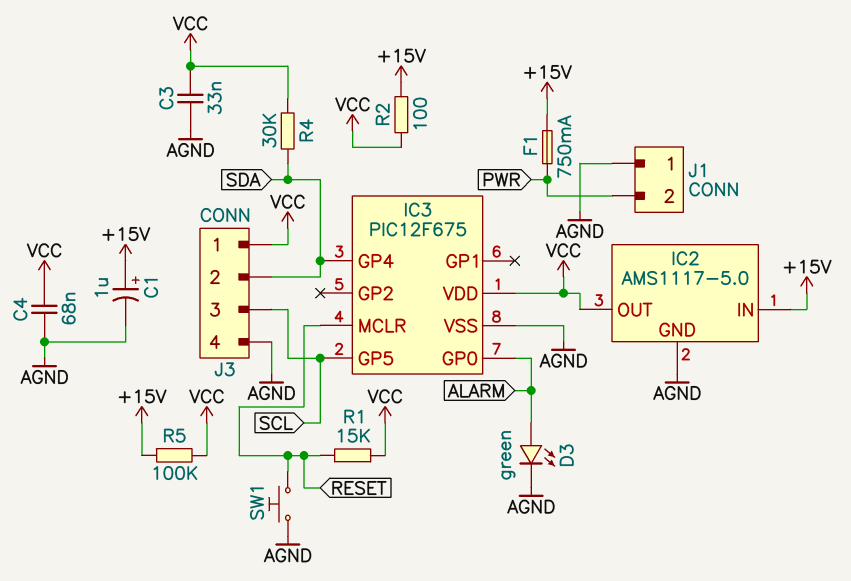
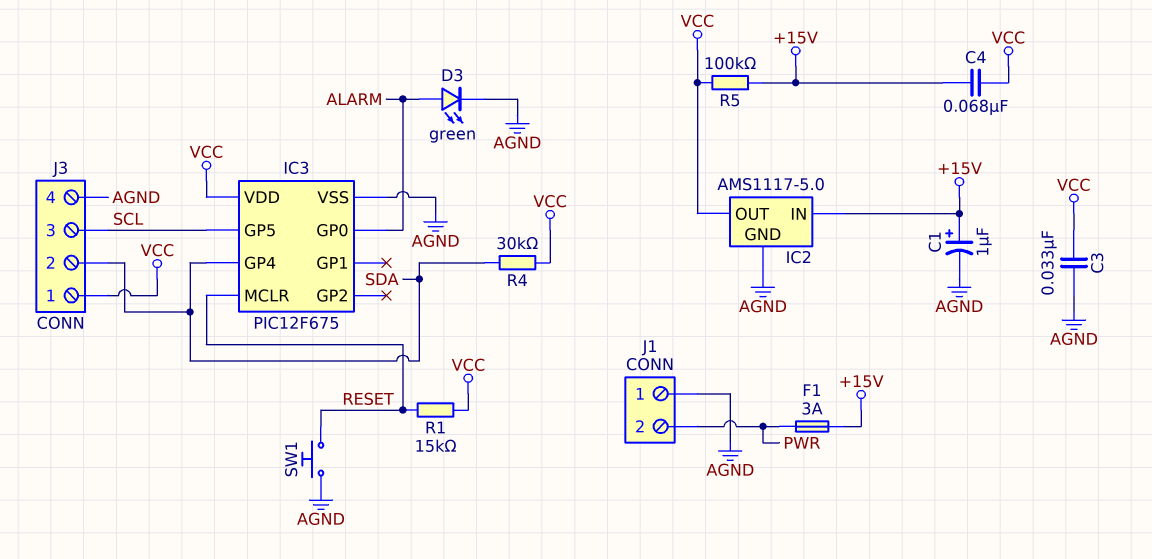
C4: 68nF (AGND, VCC) -> 68nF (+15V, VCC)
F1: 750mA (+15V, PWR) -> 3A (+15V, PWR)
R2: 100 (+15V, VCC) -> none

